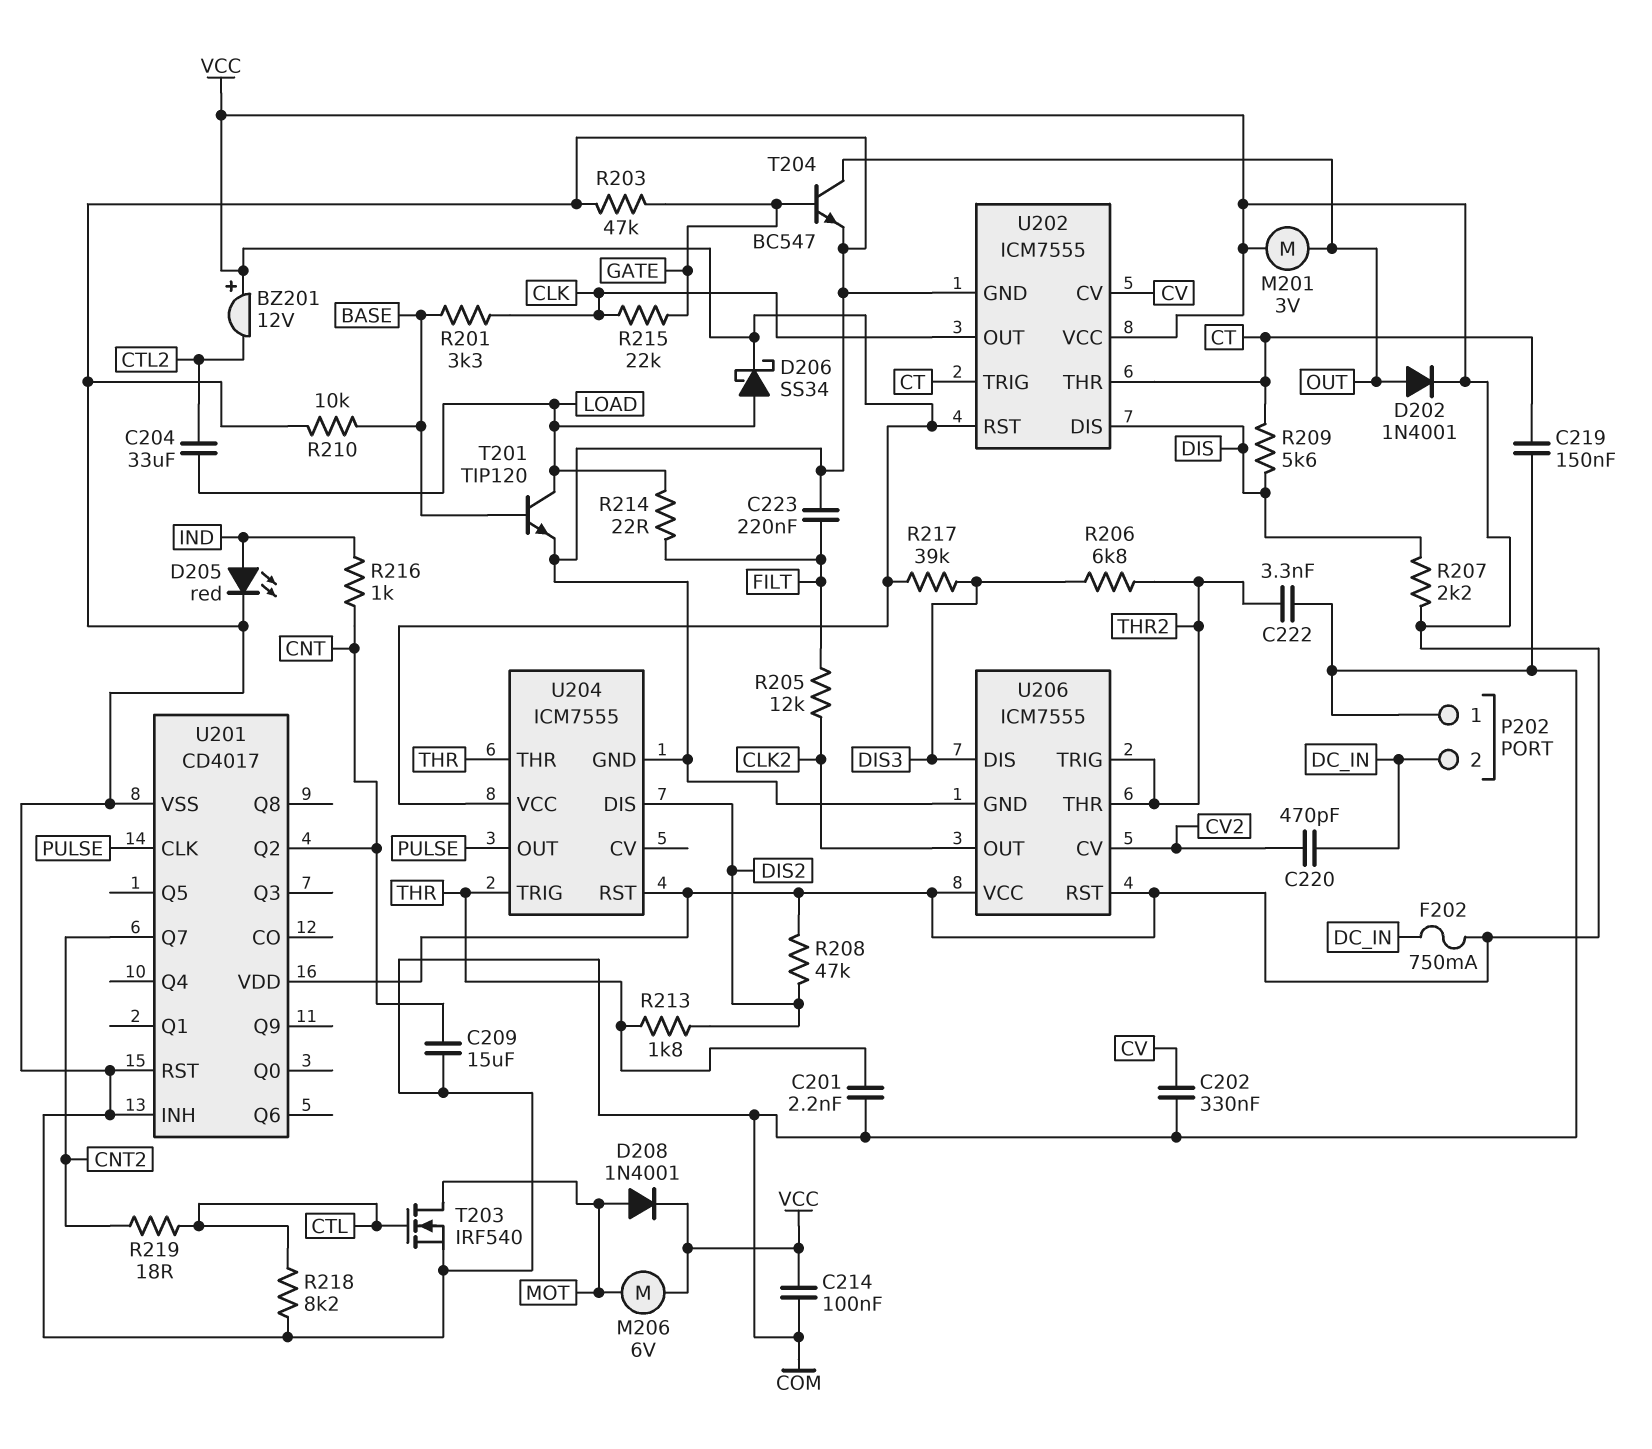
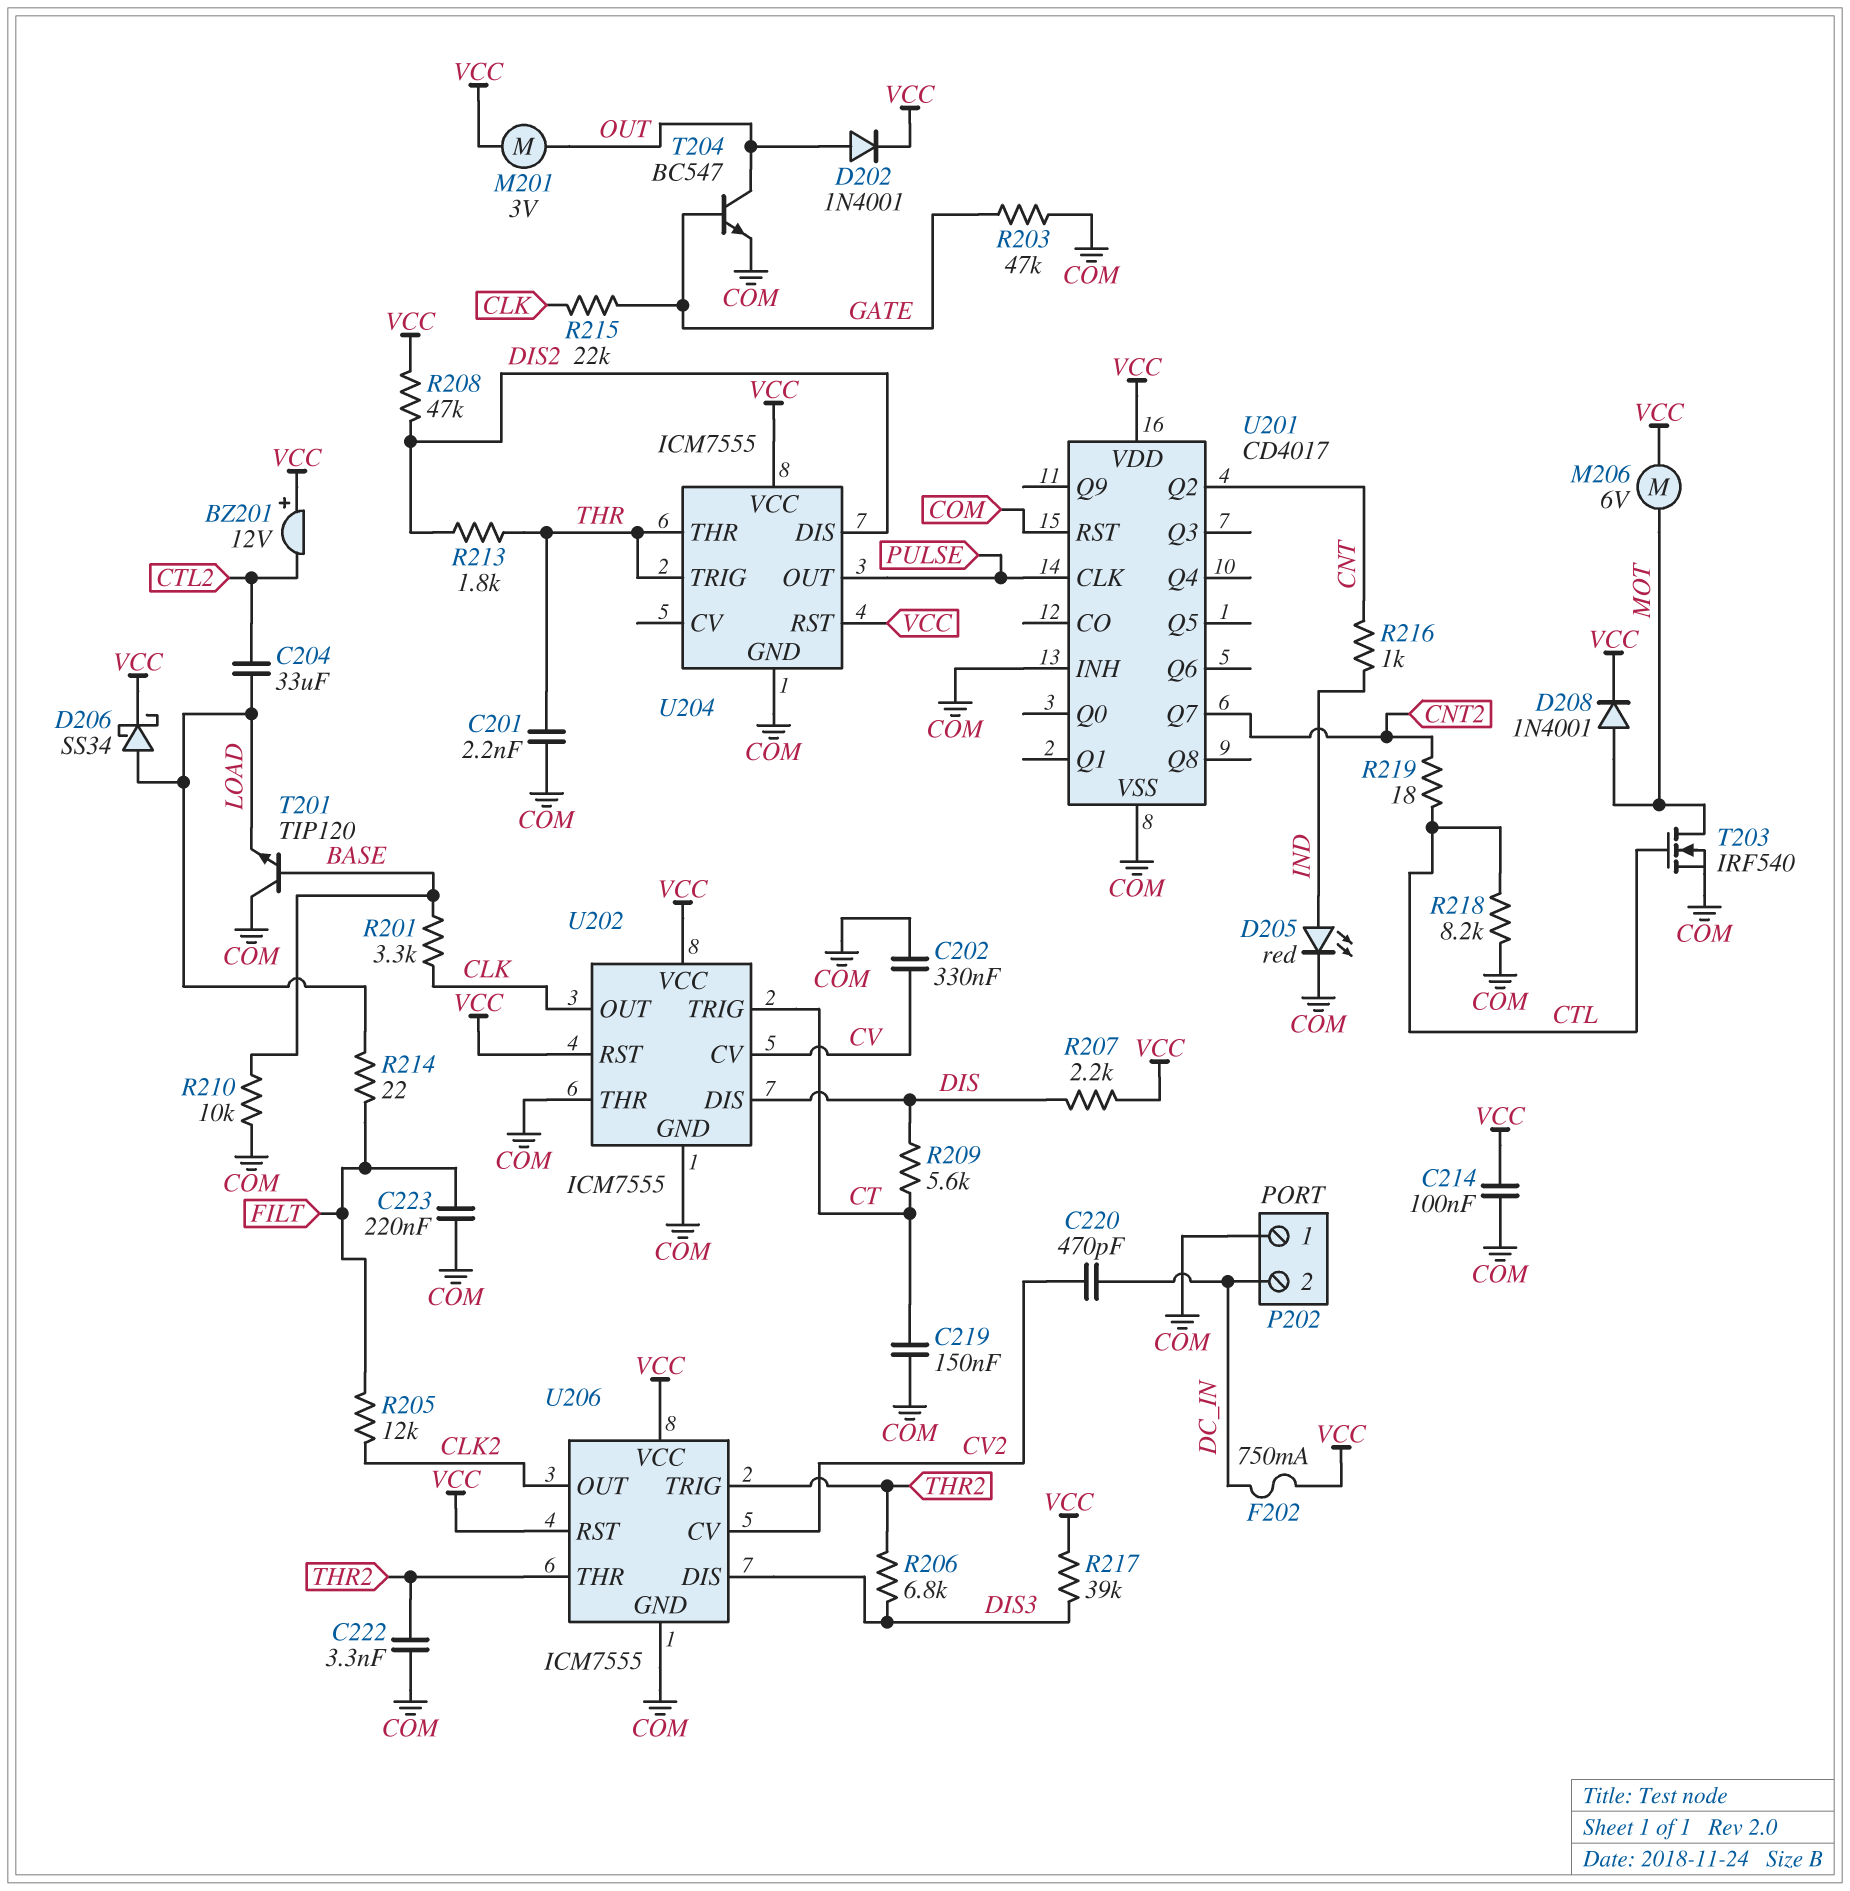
C209: 15uF (CNT, COM) -> none
T201: NPN TIP120 (B BASE, C LOAD, E COM) -> NPN TIP120 (B BASE, C COM, E LOAD)
U202 pin THR: CT -> COM

